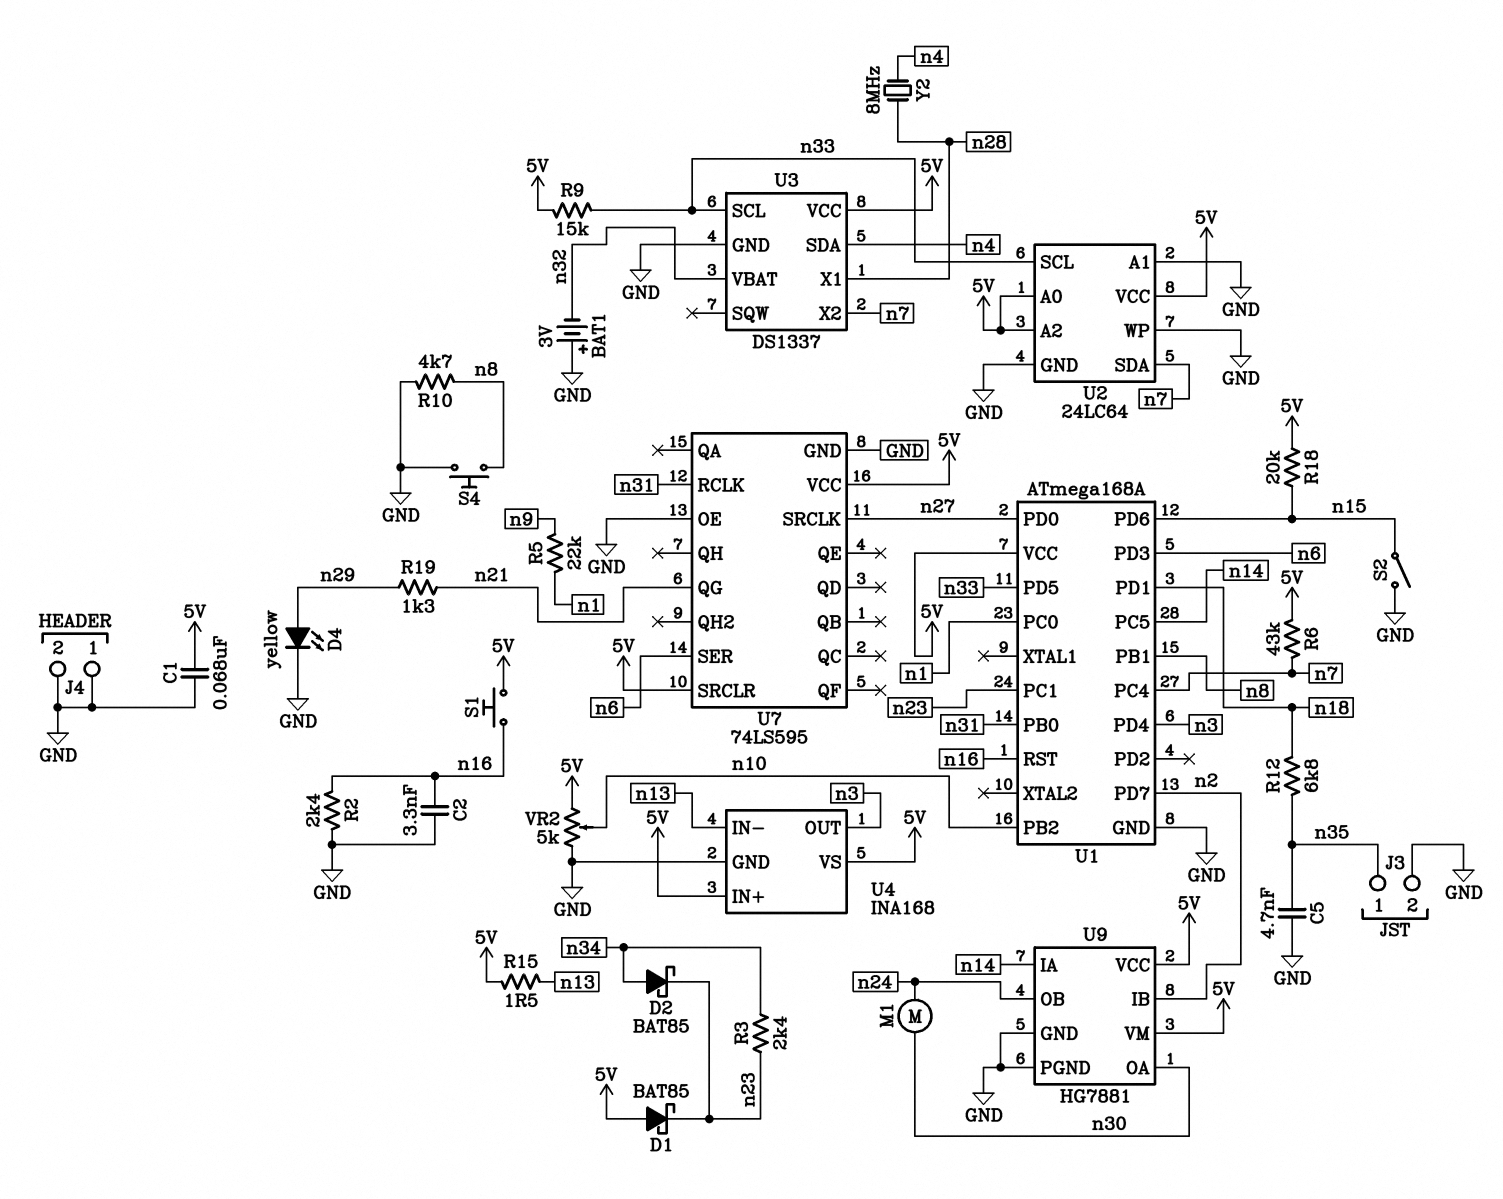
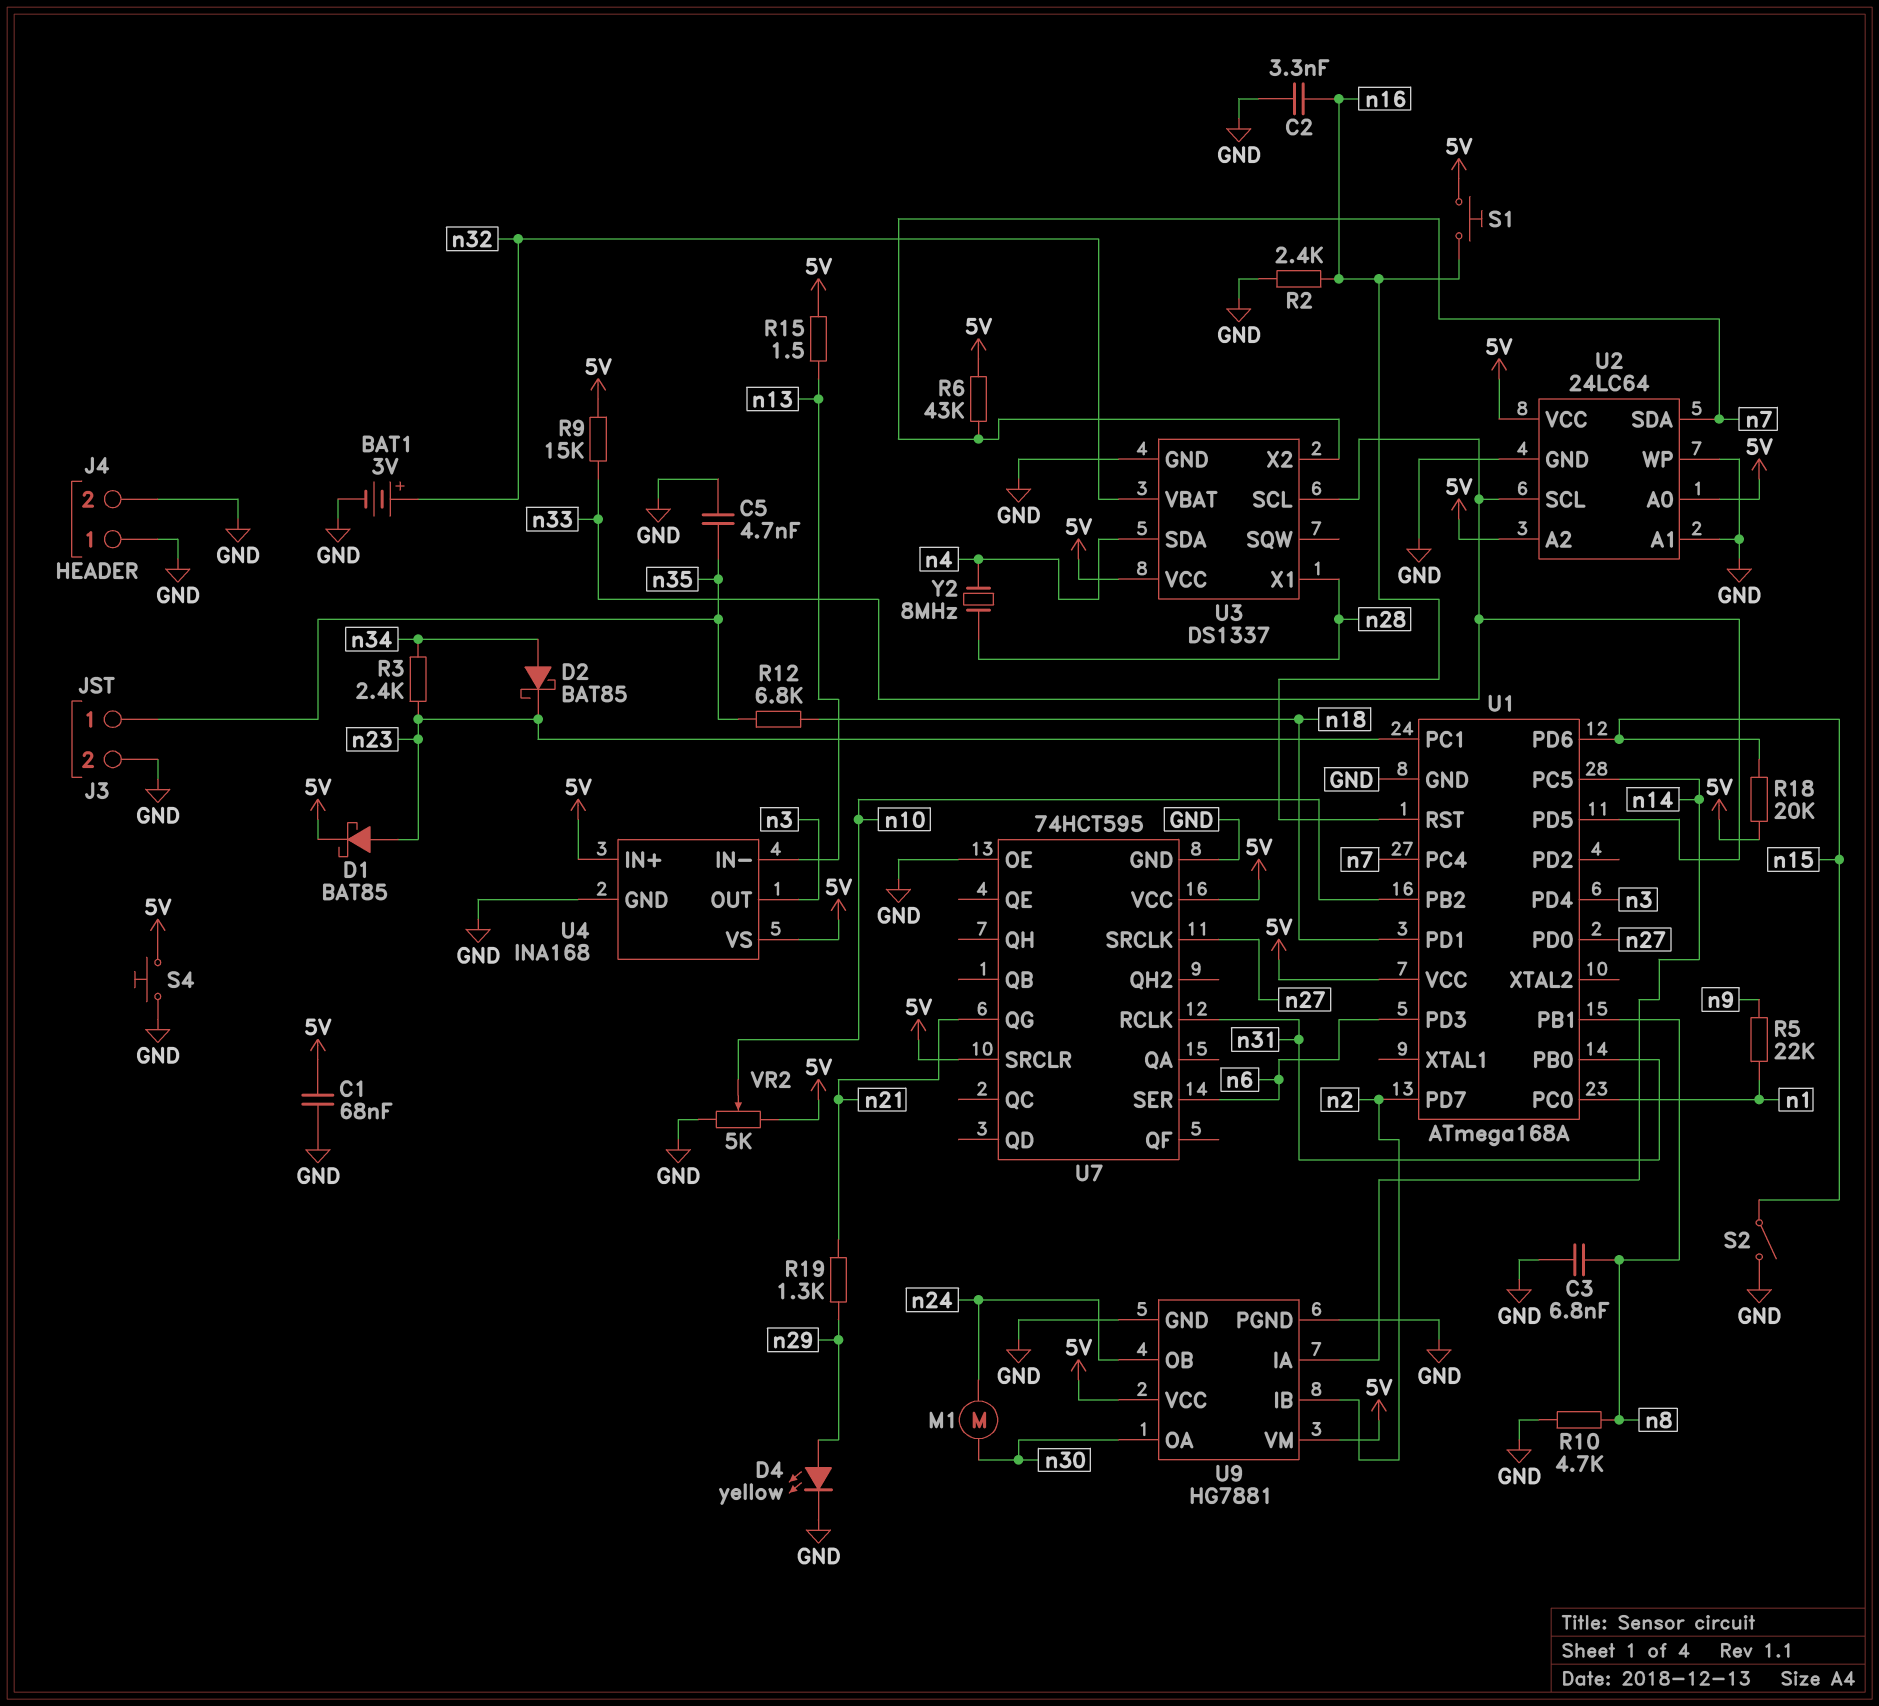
BAT1: 3V (plus GND, minus n32) -> 3V (plus n32, minus GND)
C3: none -> 6.8nF (GND, n8)
D1: schottky BAT85 (A 5V, K n23) -> schottky BAT85 (A n23, K 5V)
S4: button (GND, n8) -> button (5V, GND)
U7: 74LS595 -> 74HCT595

